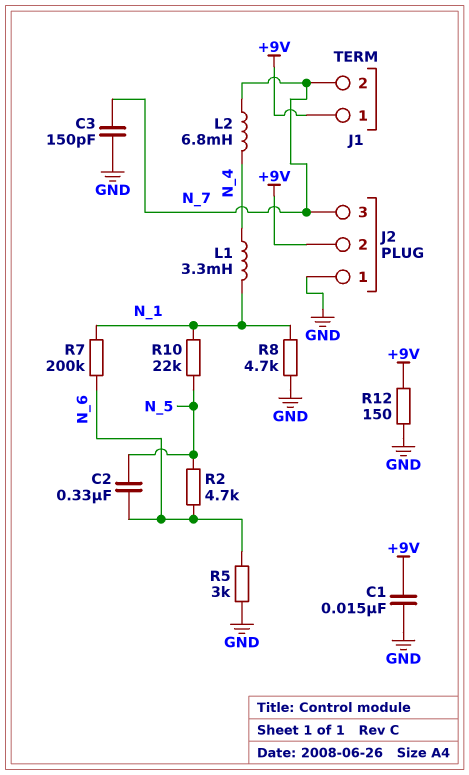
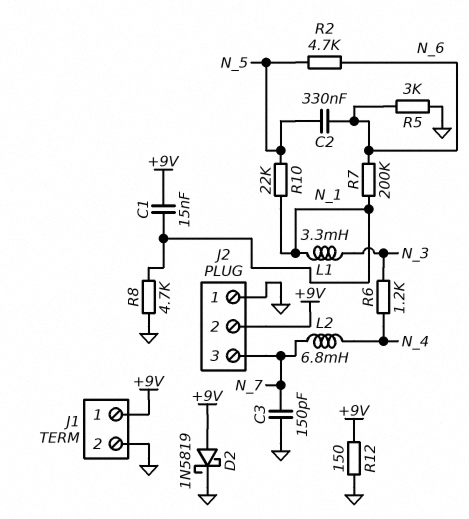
C1: 15nF (+9V, GND) -> 15nF (+9V, N_1)
D2: none -> schottky 1N5819 (A +9V, K GND)
J1 pin 2: N_7 -> GND
L1: 3.3mH (N_1, N_4) -> 3.3mH (N_1, N_3)
R6: none -> 1.2k (N_3, N_4)

